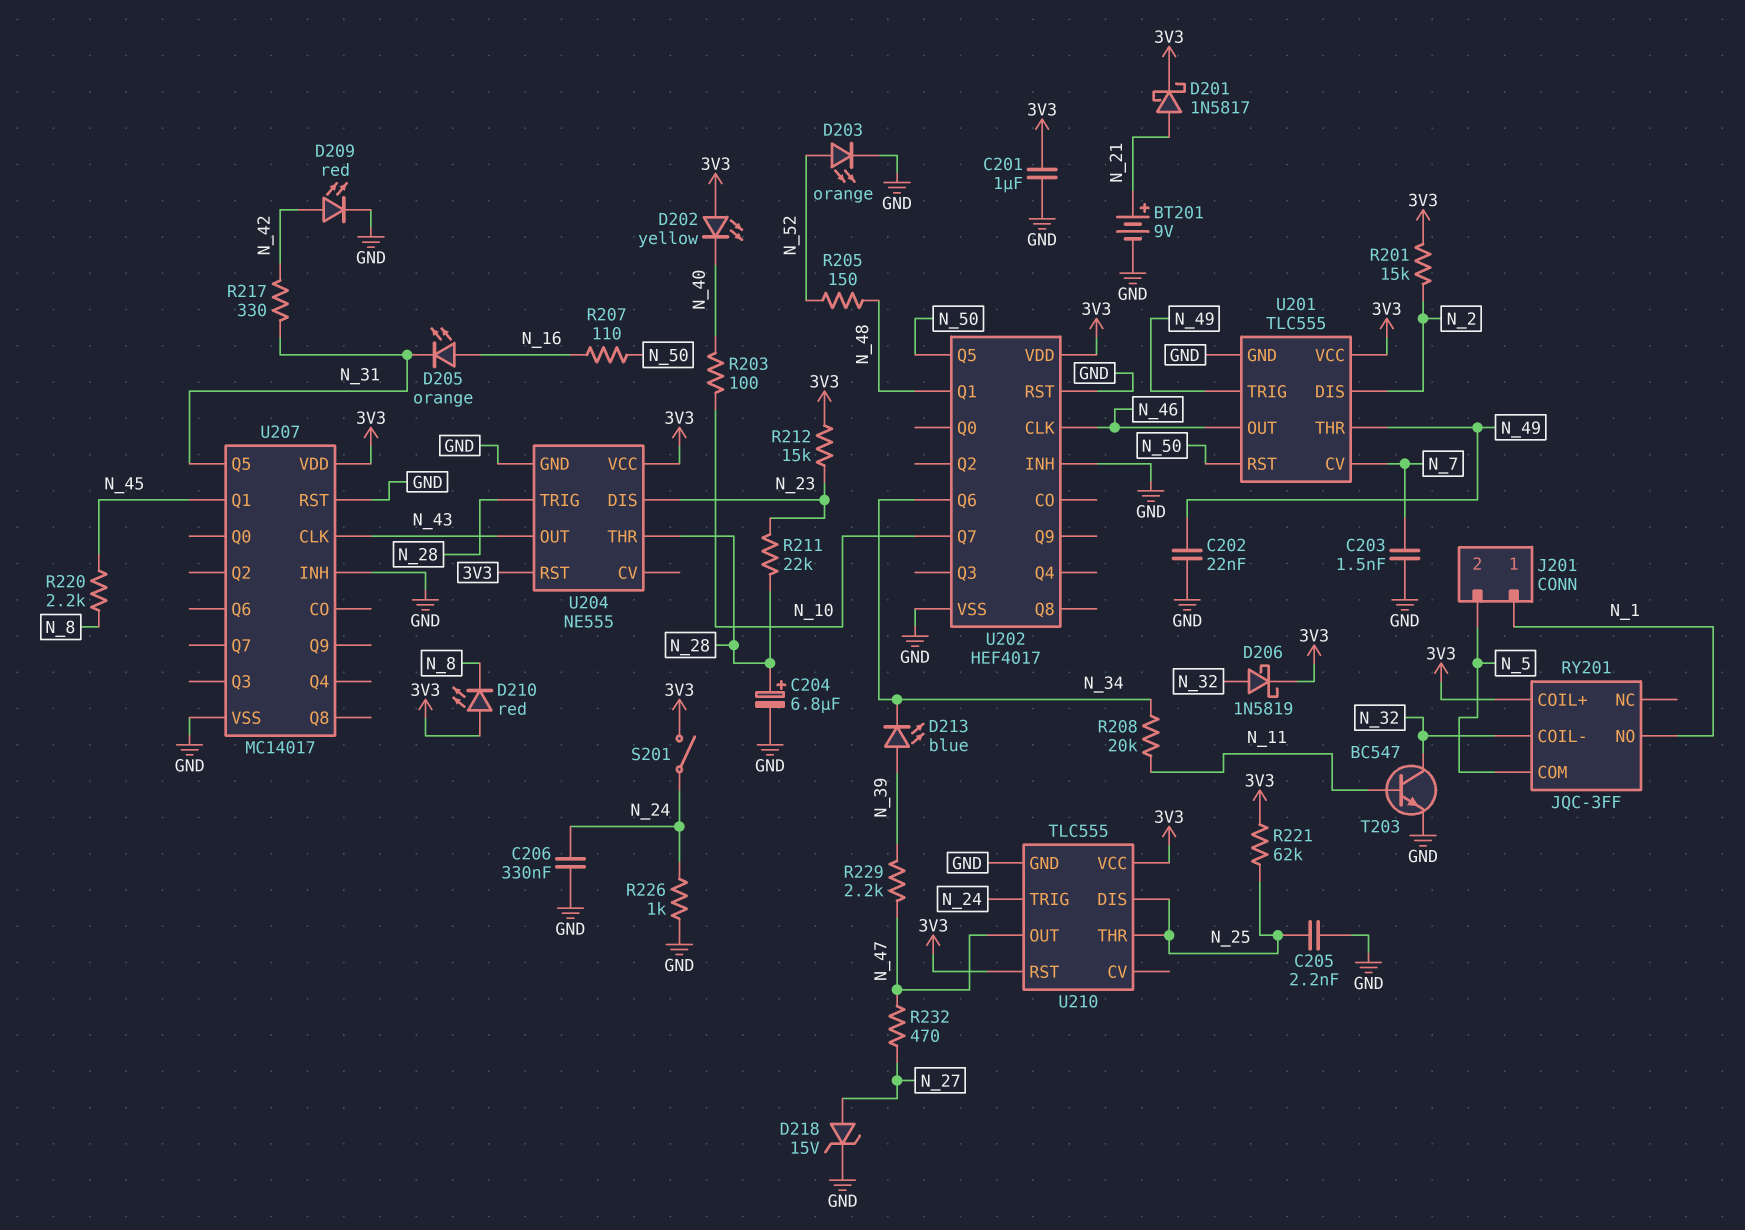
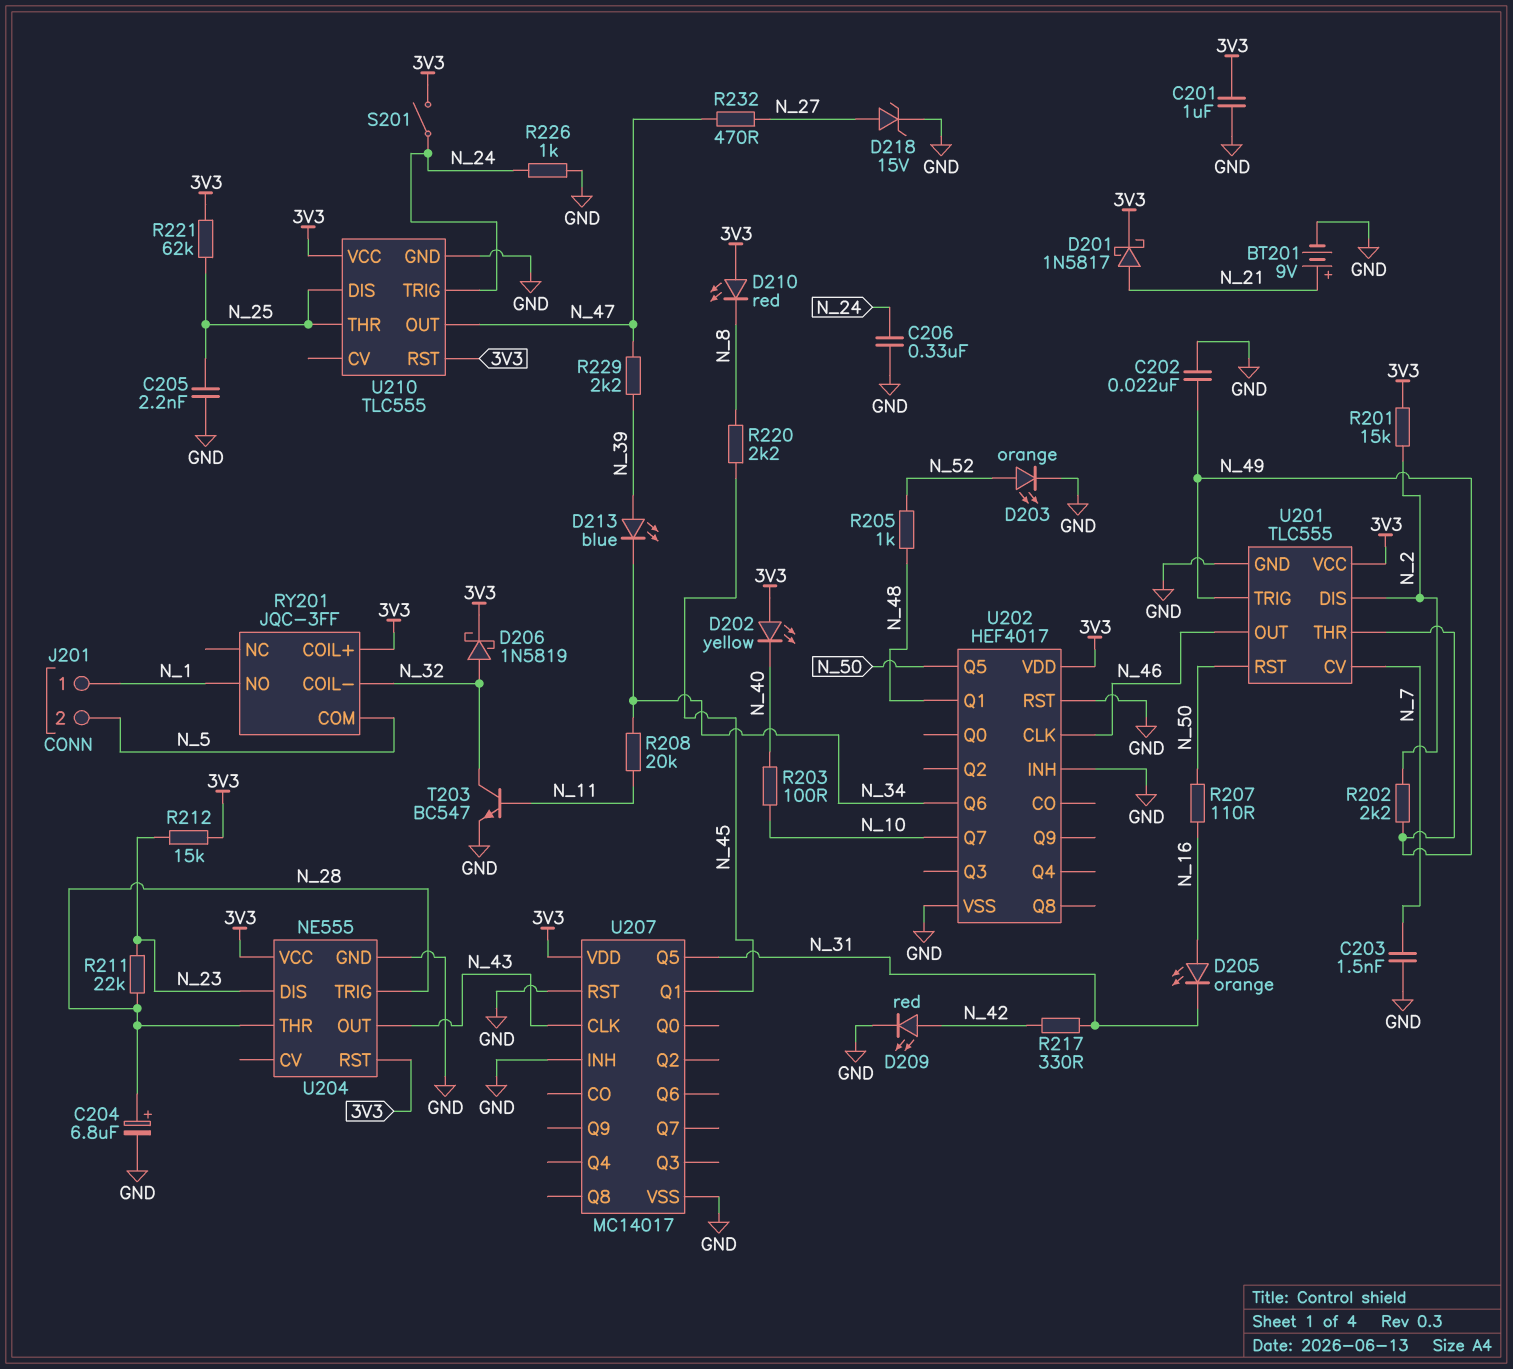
R202: none -> 2.2k (N_2, N_49)
R205: 150 (N_48, N_52) -> 1k (N_48, N_52)

